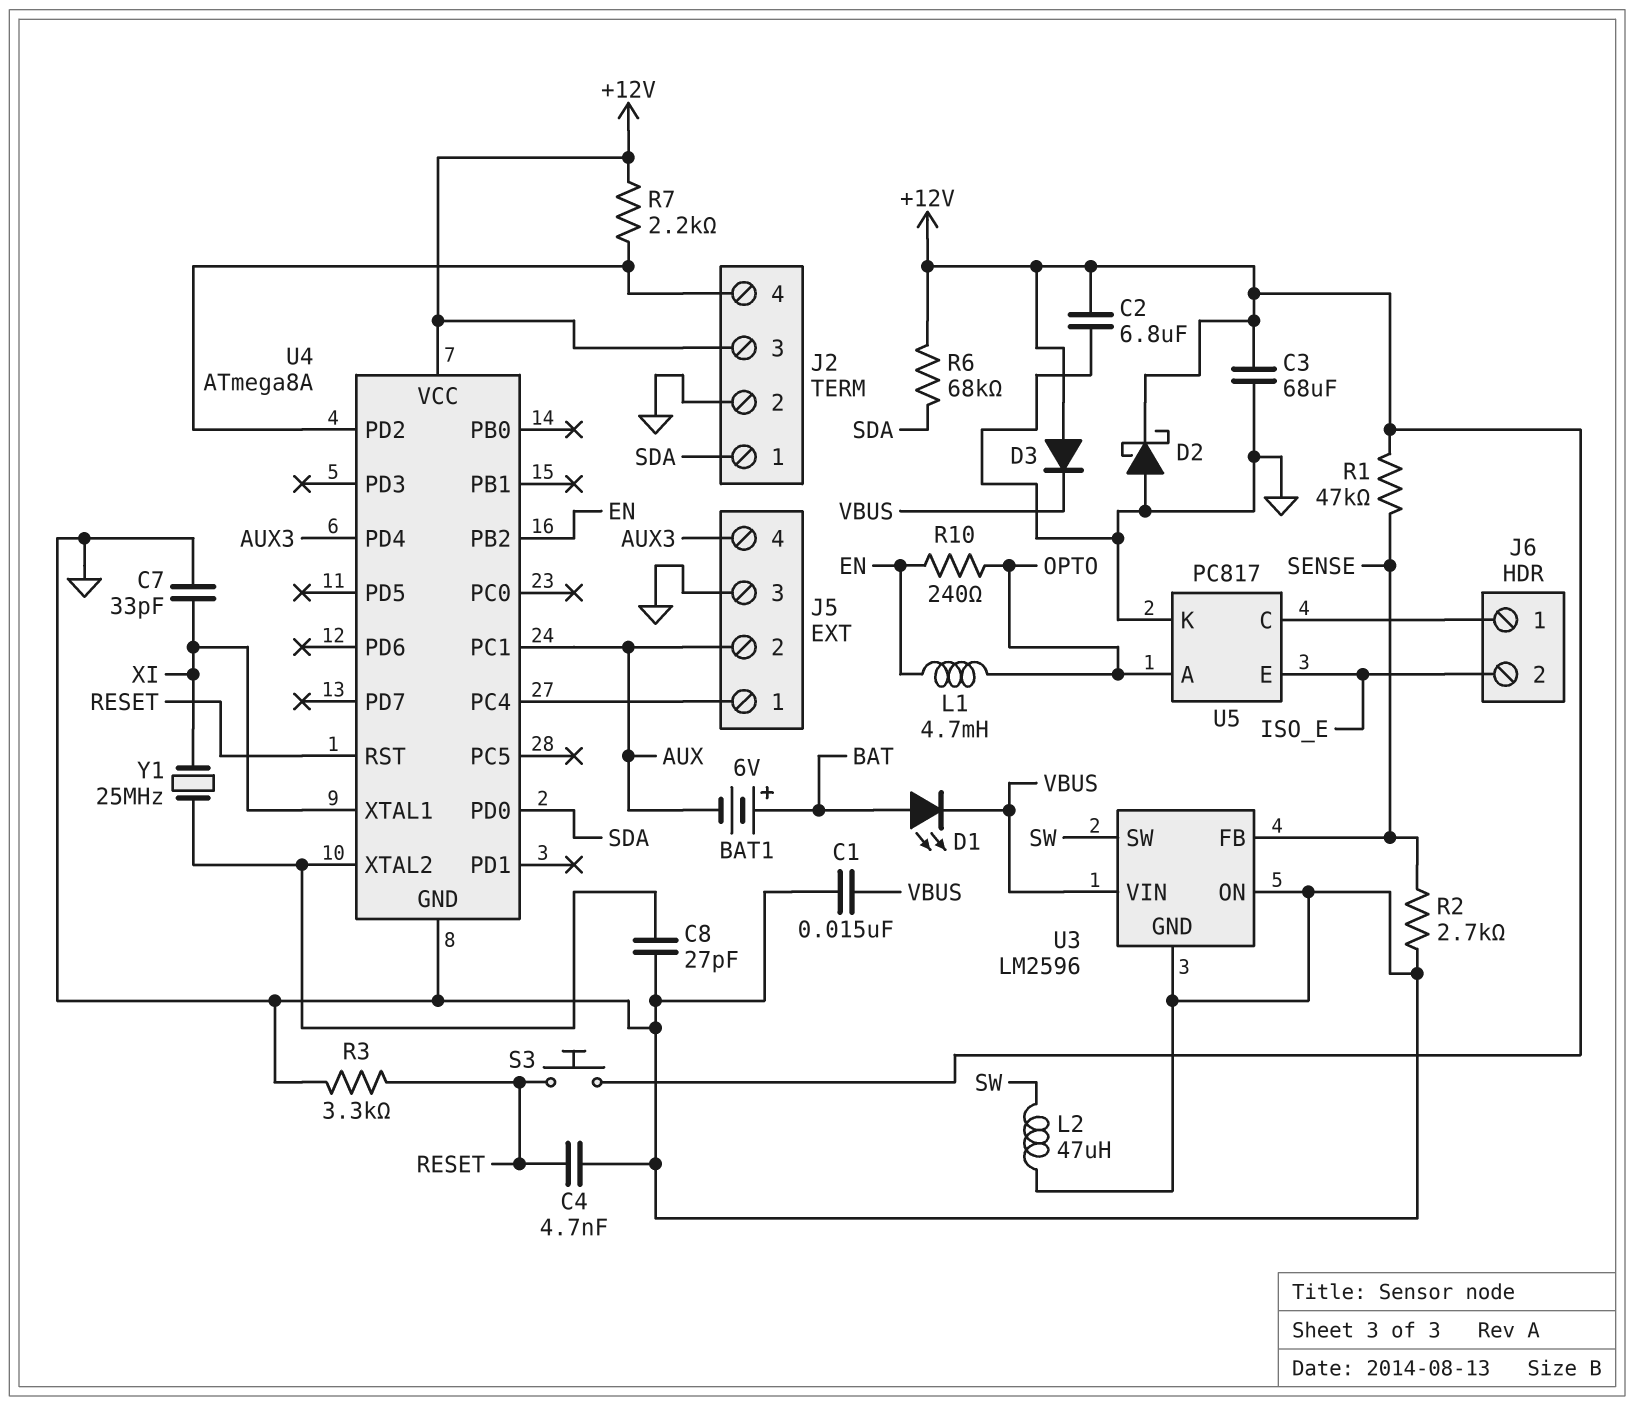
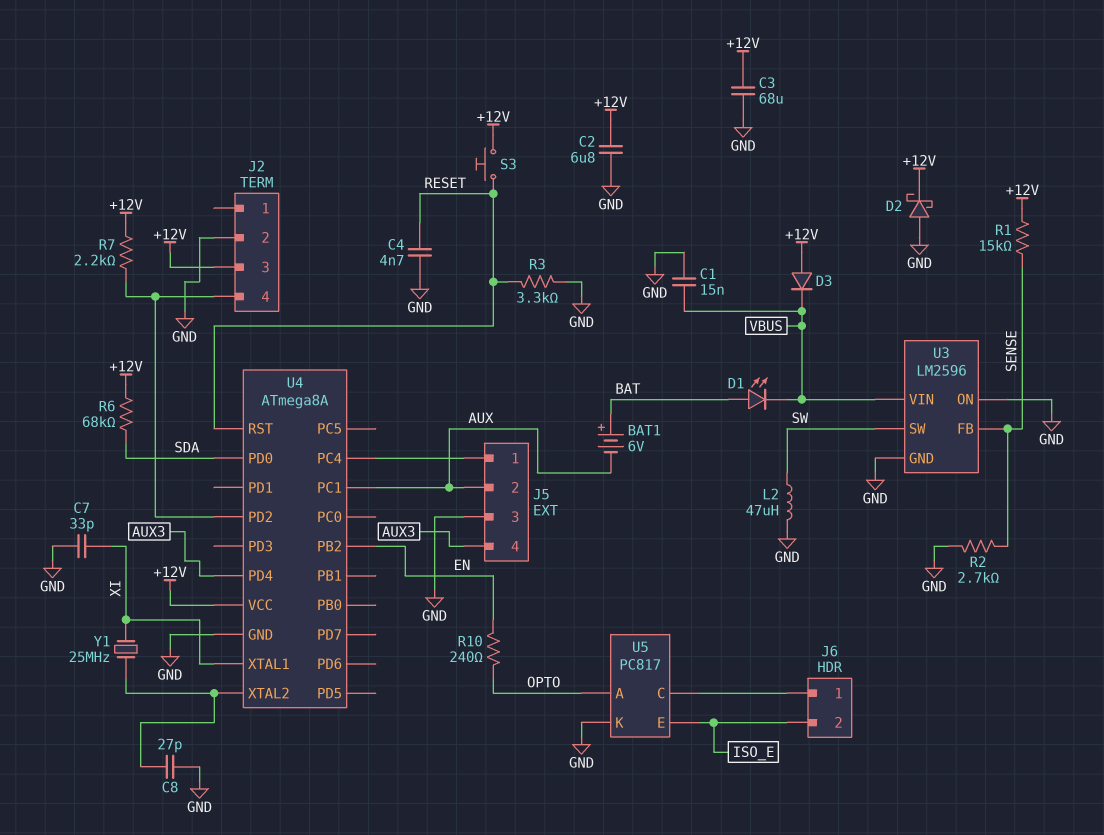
J2 pin 1: SDA -> none
L1: 4.7mH (EN, OPTO) -> none
R1: 47k (+12V, SENSE) -> 15k (+12V, SENSE)

